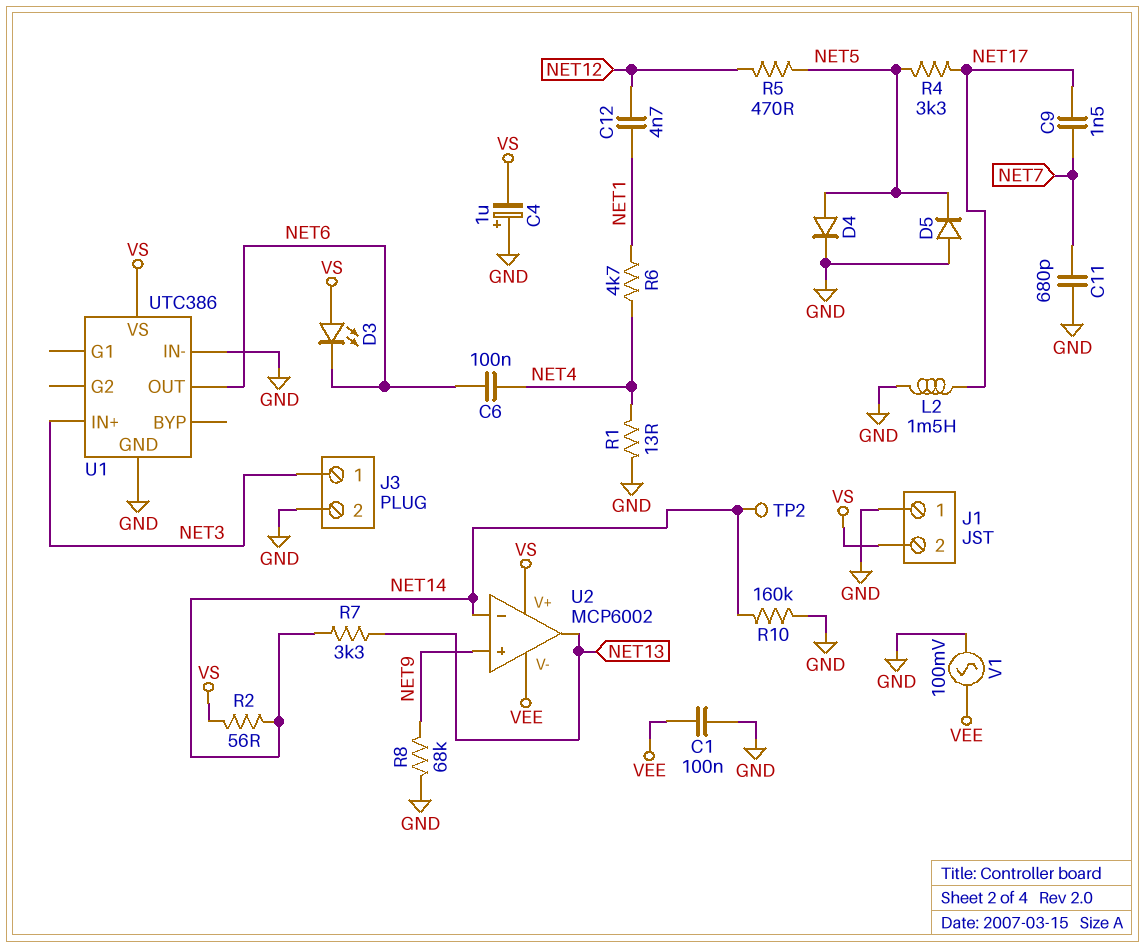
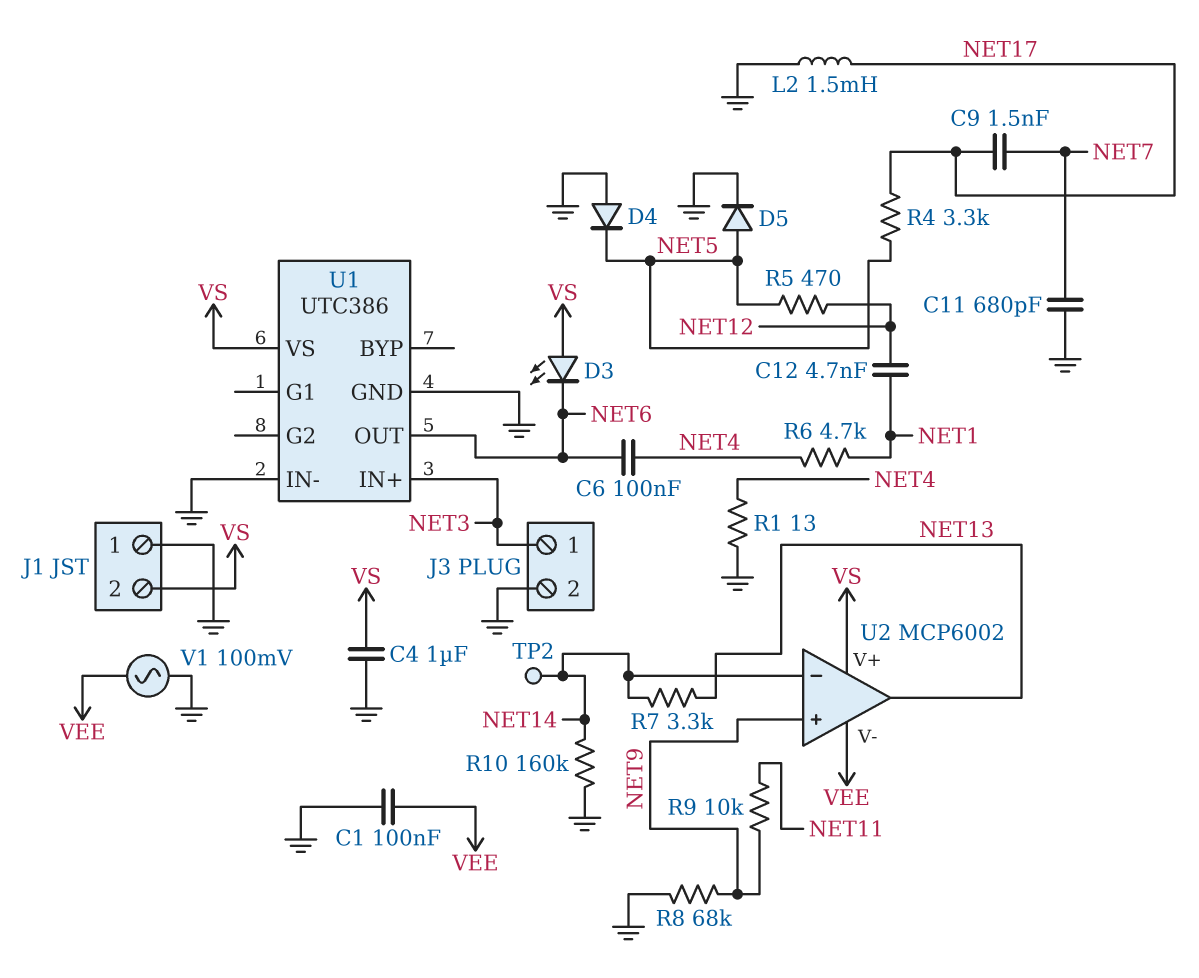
C4: 1uF (plus GND, minus VS) -> 1uF (GND, VS)
D4: diode (A NET5, K GND) -> diode (A GND, K NET5)
D5: diode (A GND, K NET5) -> diode (A NET5, K GND)
R2: 56 (NET14, VS) -> none
R9: none -> 10k (NET9, NET11)

